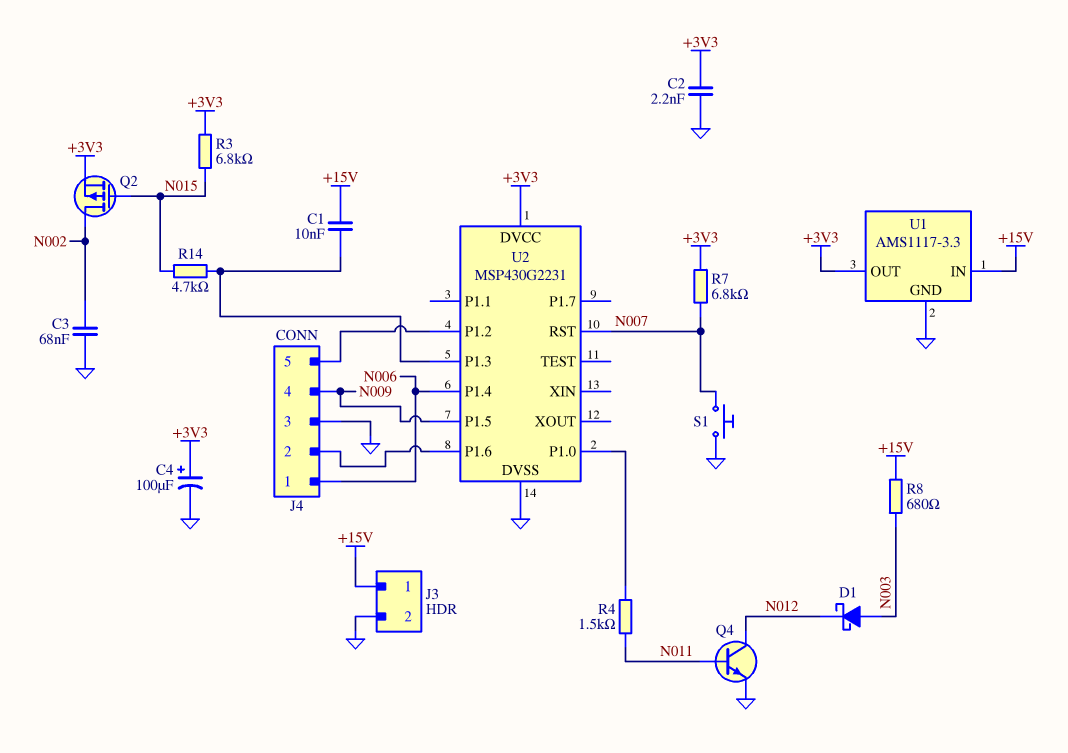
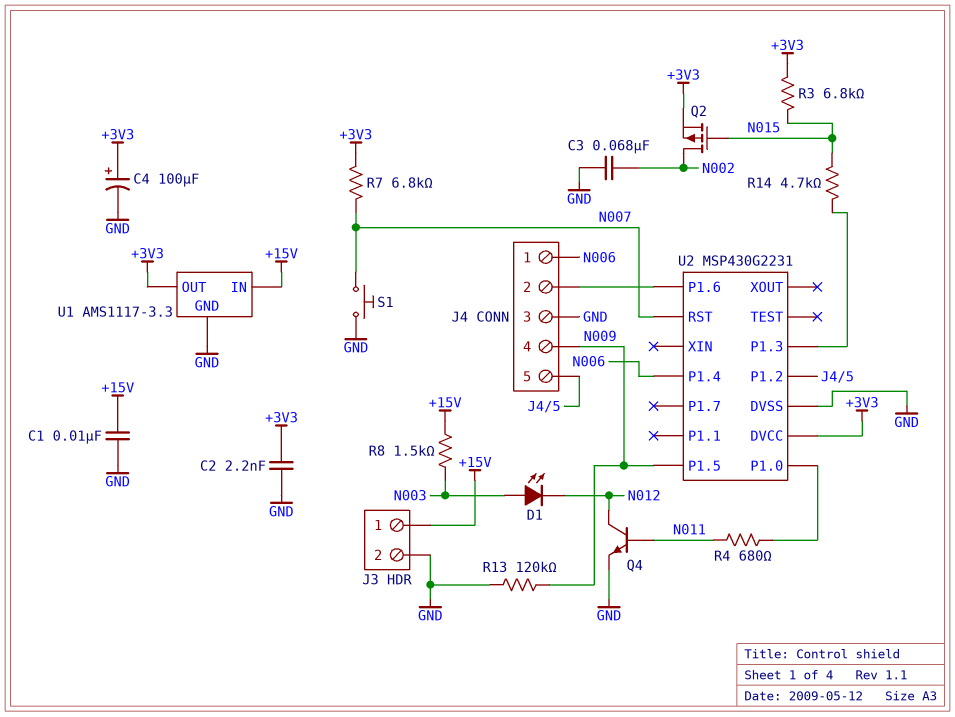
C1: 10nF (+15V, U2/P1.3) -> 10nF (+15V, GND)
D1: schottky (A N003, K N012) -> LED (A N003, K N012)
R4: 1.5k (N011, U2/P1.0) -> 680 (N011, U2/P1.0)
R8: 680 (+15V, N003) -> 1.5k (+15V, N003)
R13: none -> 120k (GND, N009)

